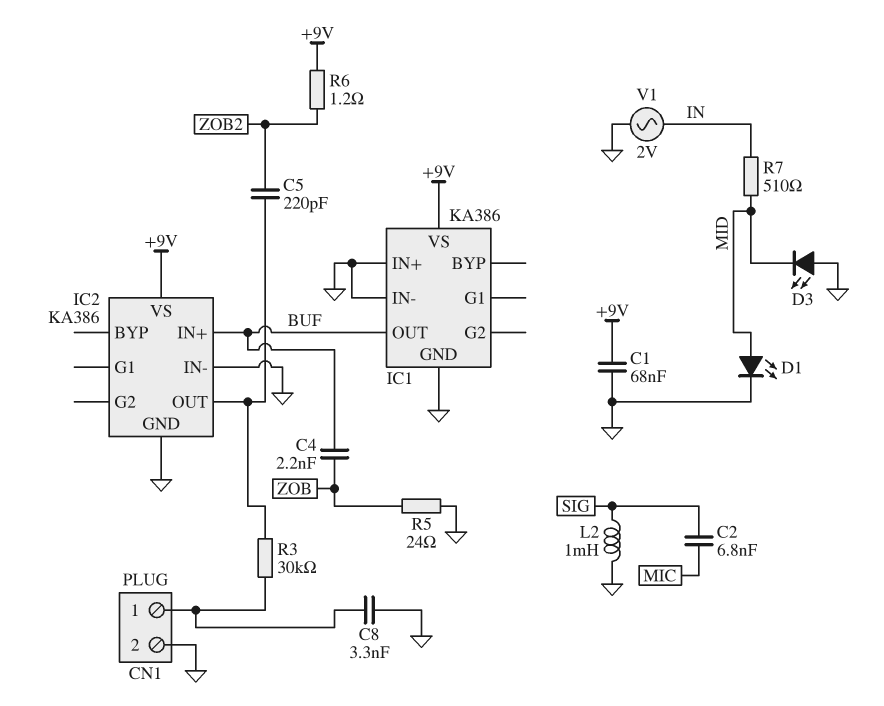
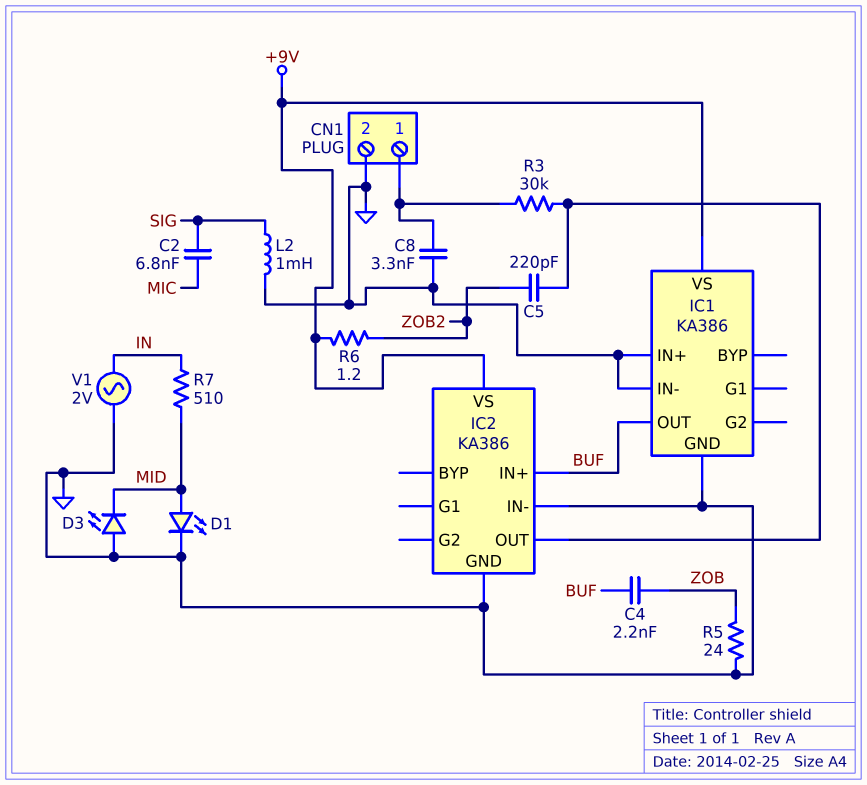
C1: 68nF (+9V, GND) -> none

